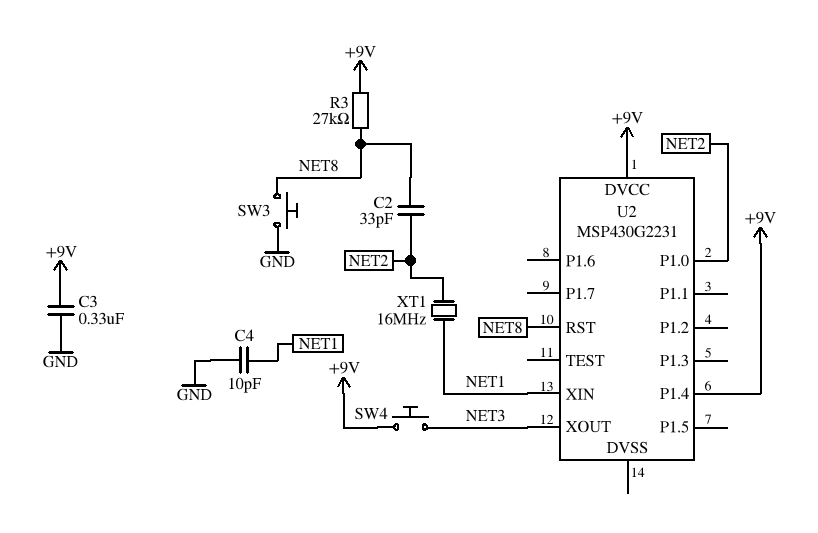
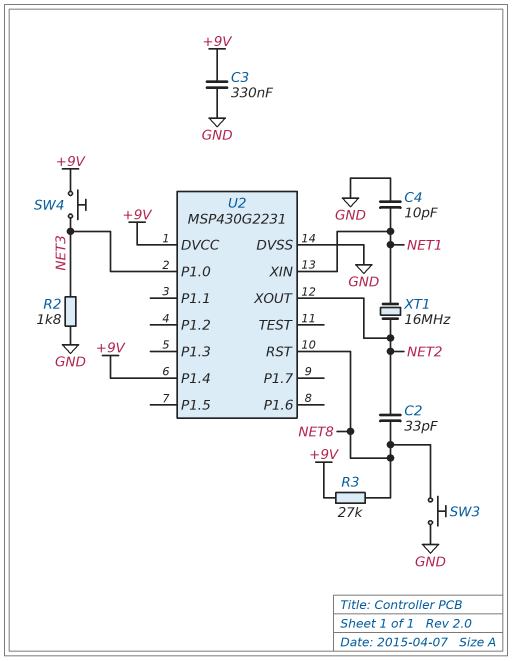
R2: none -> 1.8k (GND, NET3)
U2 pin DVSS: none -> GND
U2 pin P1.0: NET2 -> NET3
U2 pin XOUT: NET3 -> NET2

